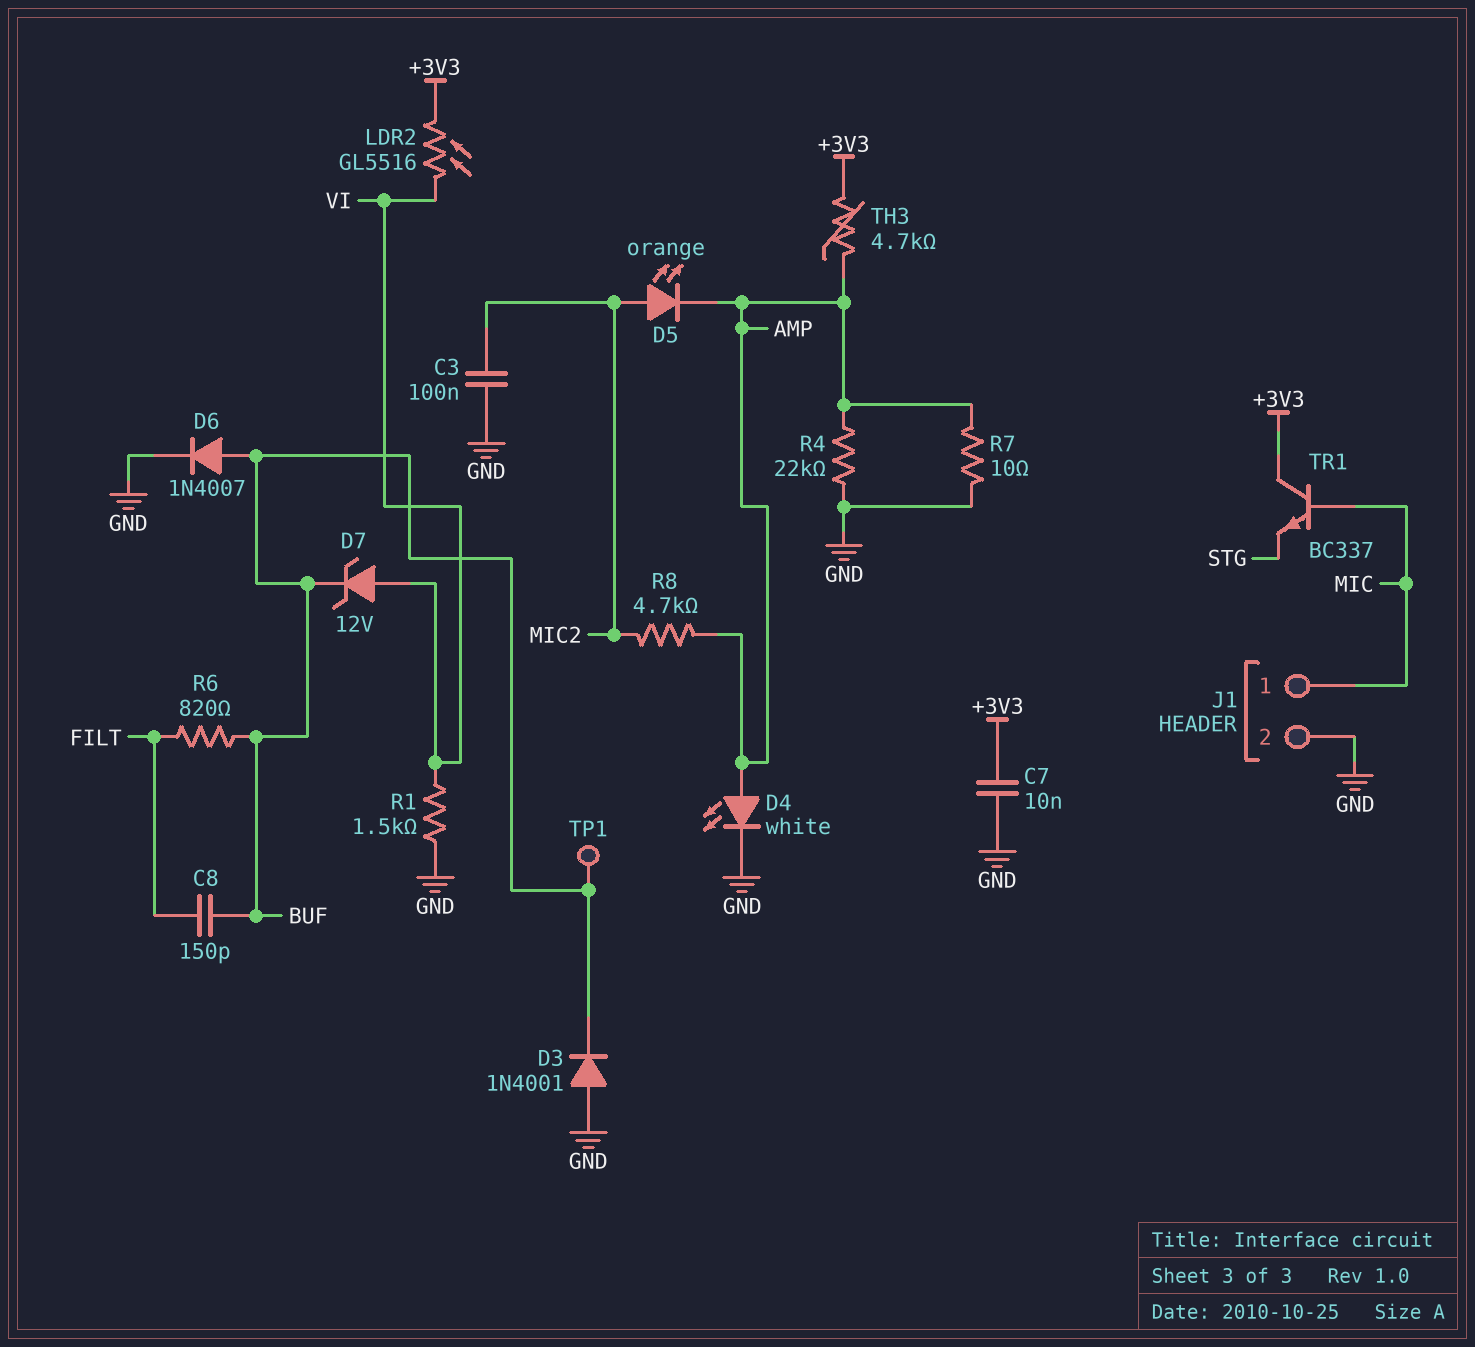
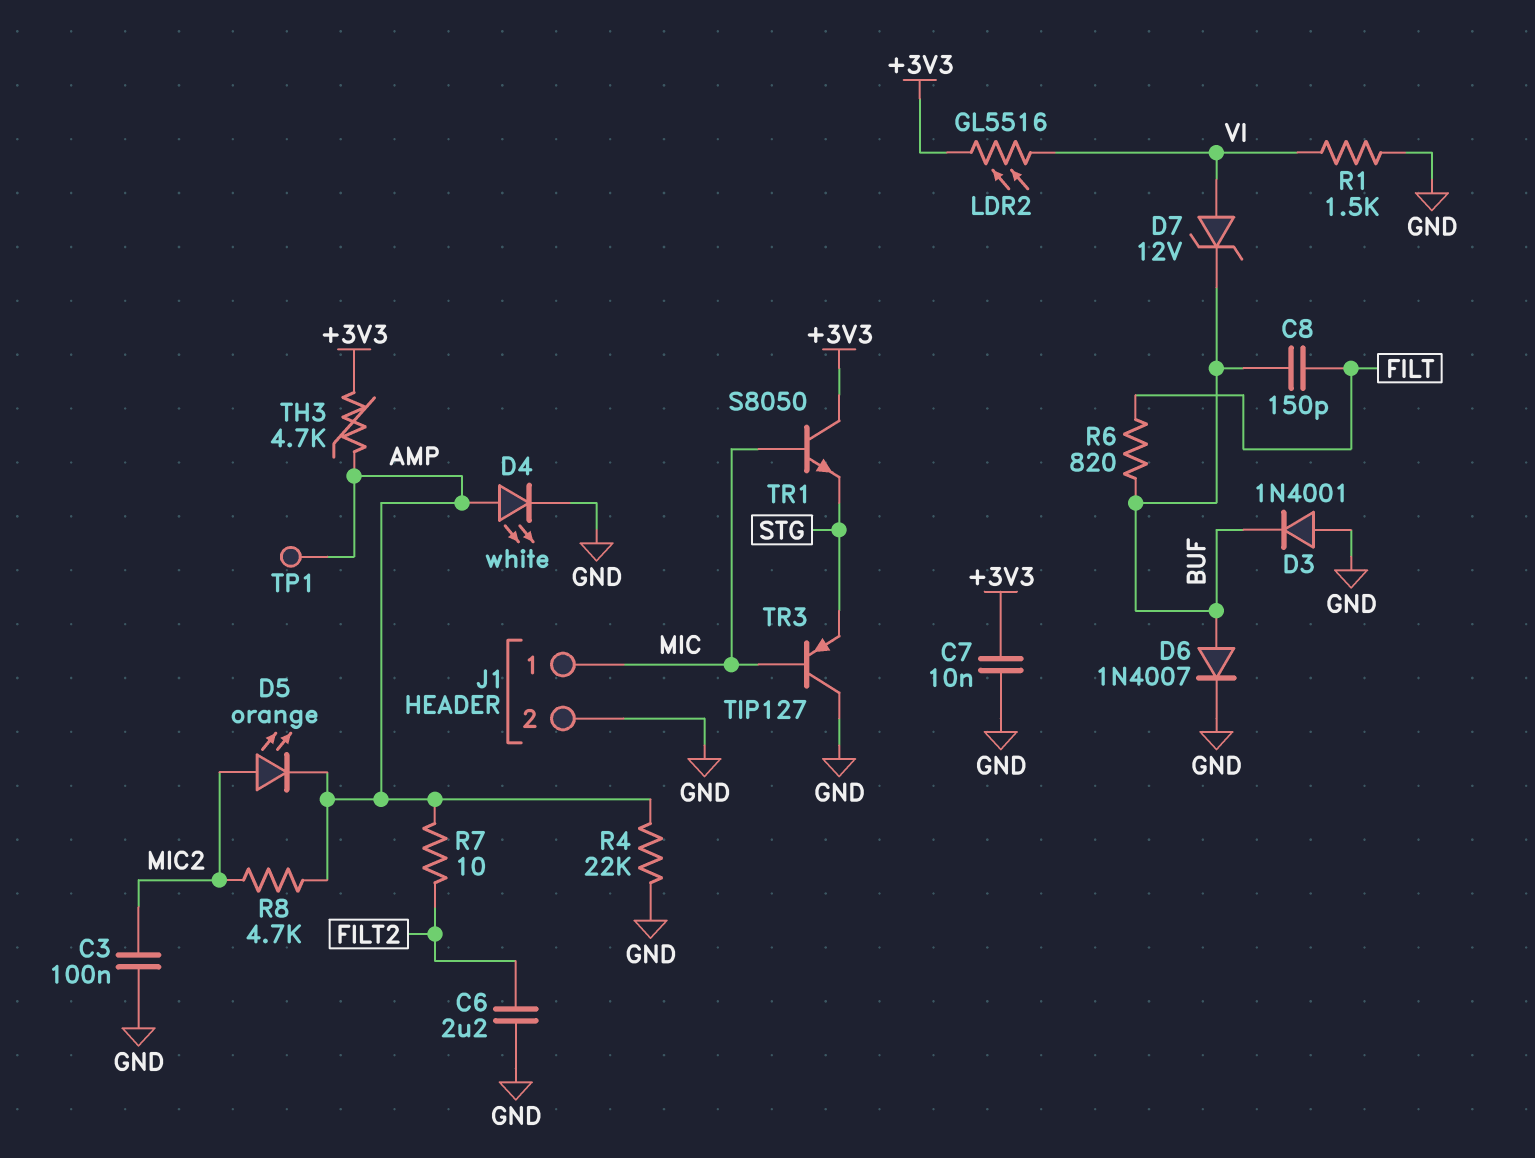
C6: none -> 2.2uF (FILT2, GND)
R7: 10 (AMP, GND) -> 10 (AMP, FILT2)
TP1: test point (BUF) -> test point (AMP)
TR1: NPN BC337 (B MIC, C +3V3, E STG) -> NPN S8050 (B MIC, C +3V3, E STG)
TR3: none -> PNP TIP127 (B MIC, C GND, E STG)

